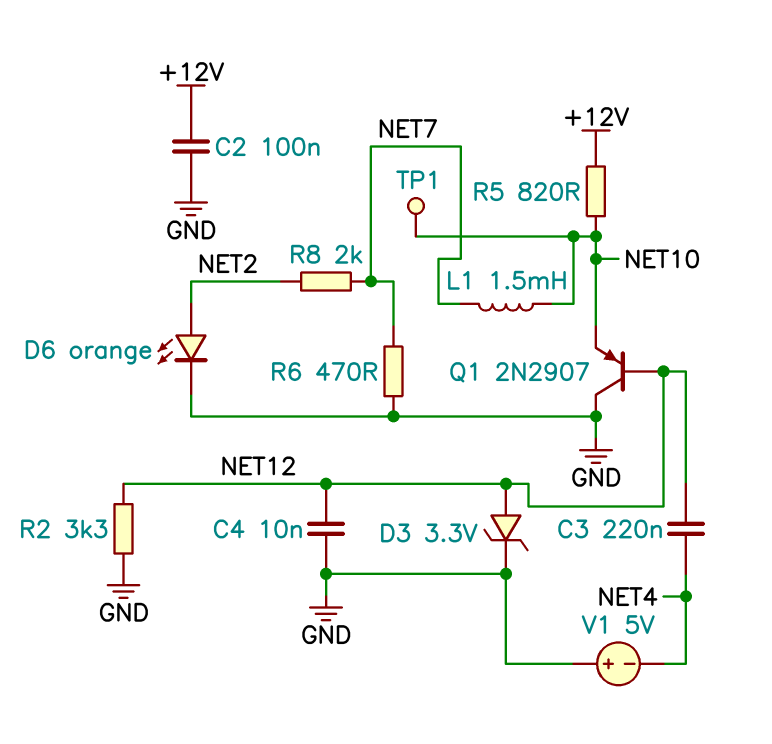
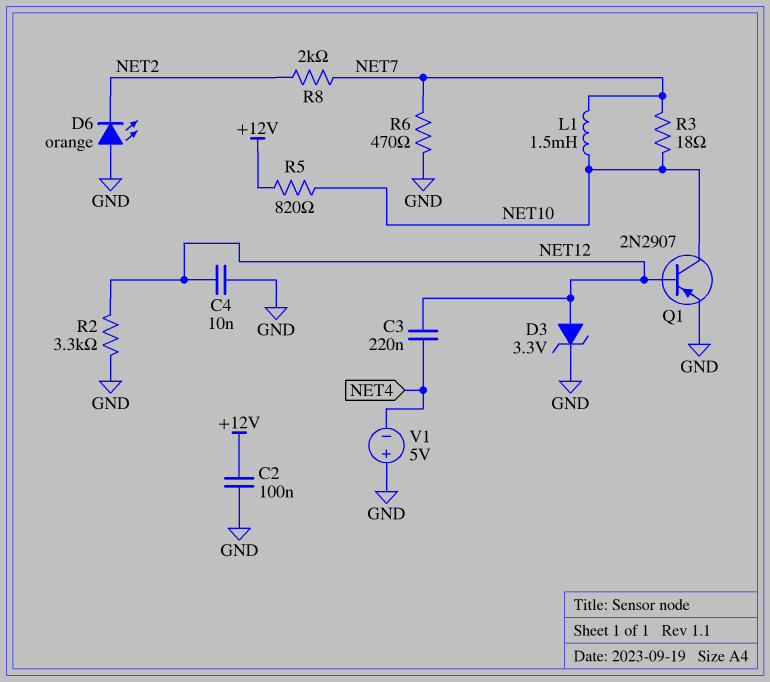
D6: LED orange (A NET2, K GND) -> LED orange (A GND, K NET2)
Q1: PNP 2N2907 (B NET12, C GND, E NET10) -> PNP 2N2907 (B NET12, C NET10, E GND)
R3: none -> 18 (NET7, NET10)
TP1: test point (NET10) -> none

